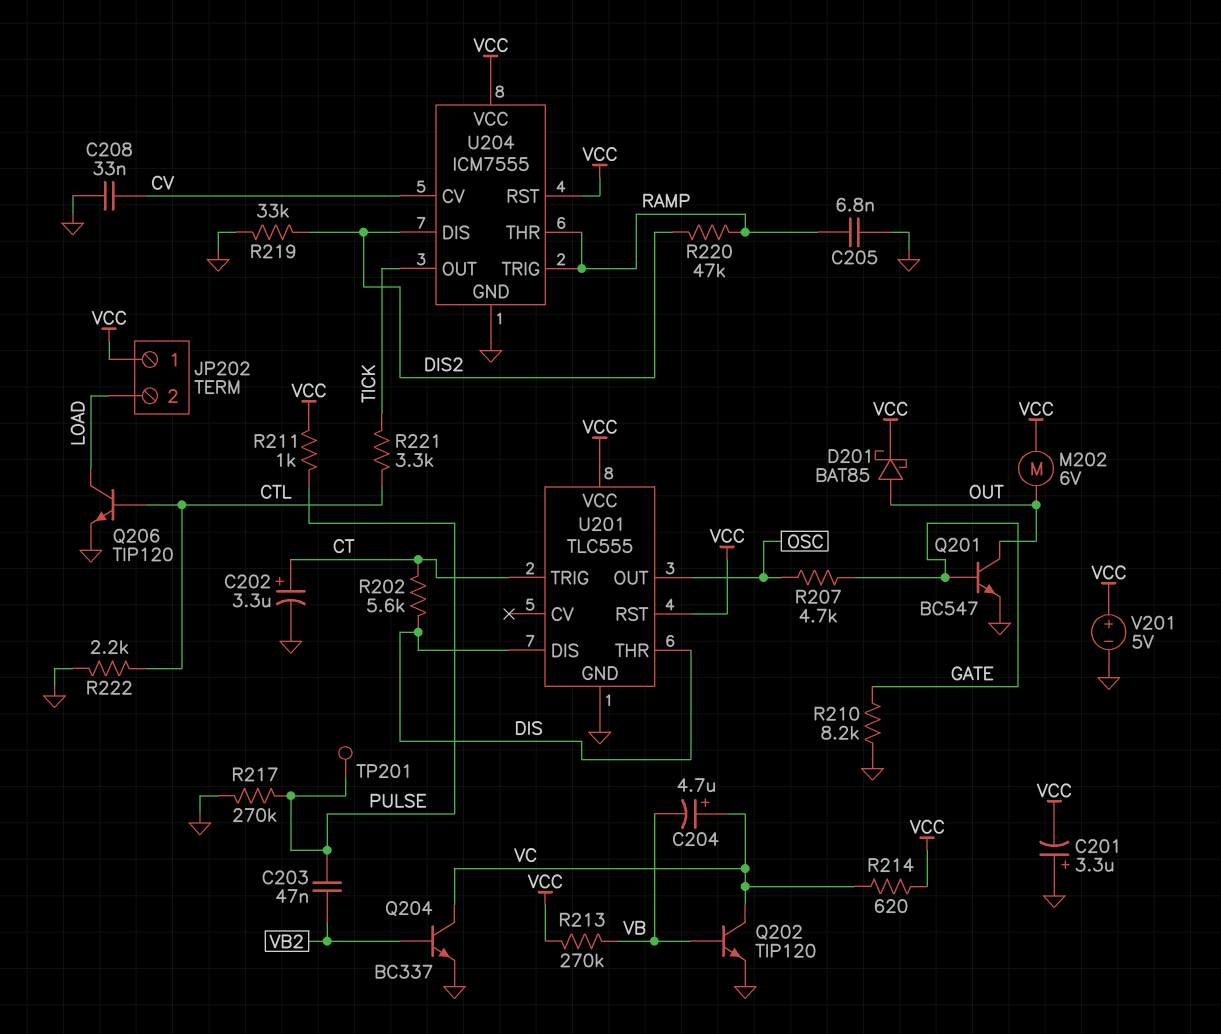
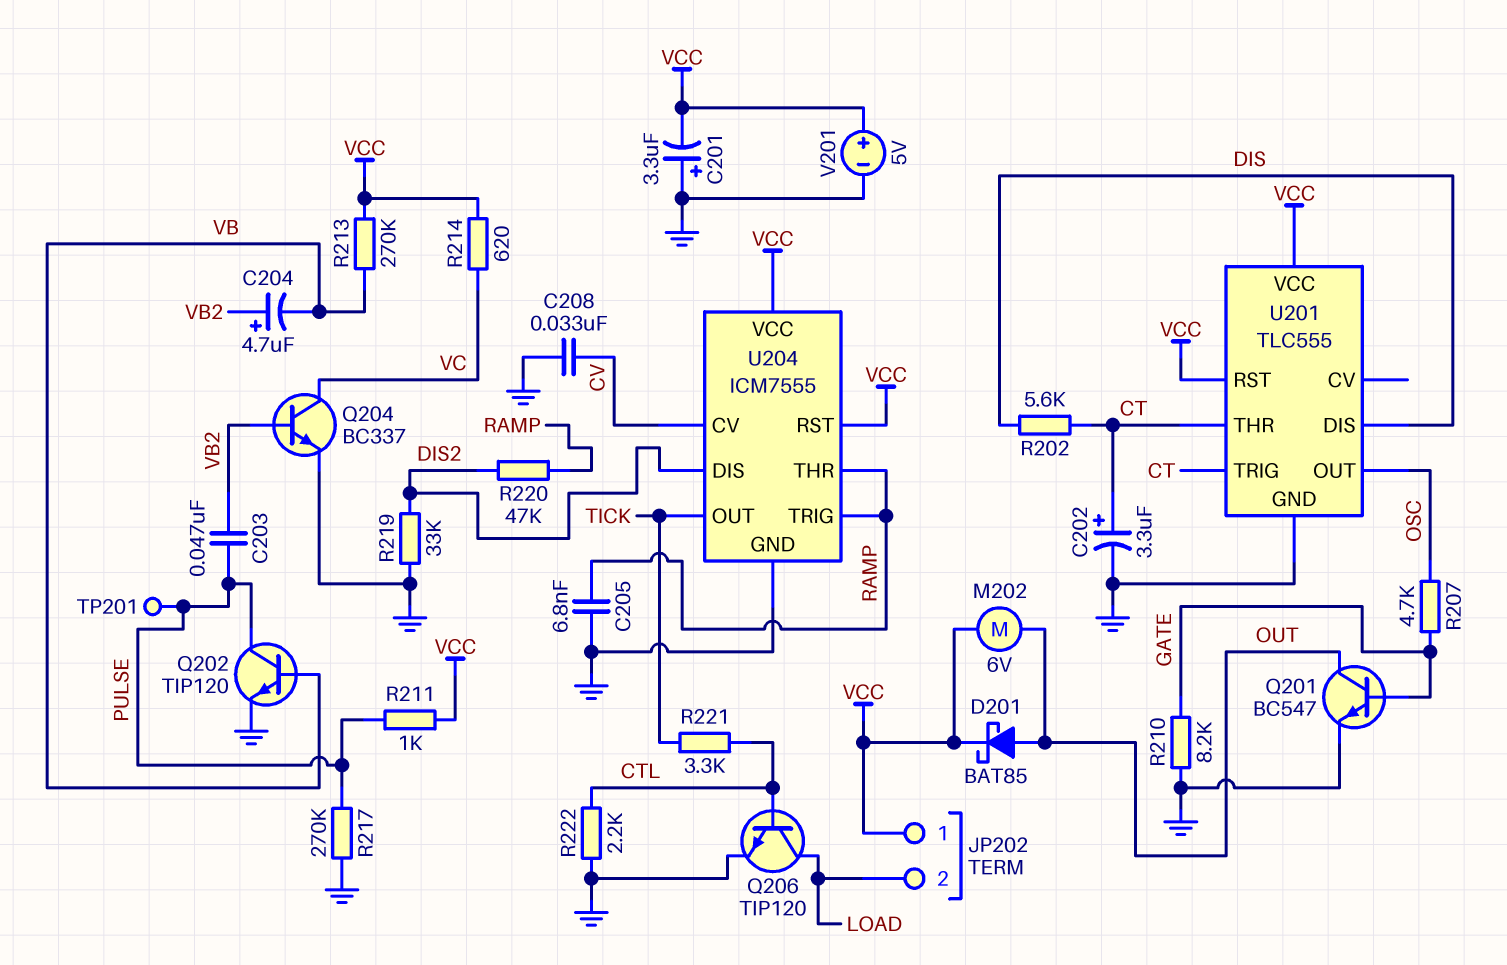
C204: 4.7uF (plus VC, minus VB) -> 4.7uF (plus VB2, minus VB)
Q202: NPN TIP120 (B VB, C VC, E GND) -> NPN TIP120 (B VB, C PULSE, E GND)
U201 pin THR: DIS -> CT

